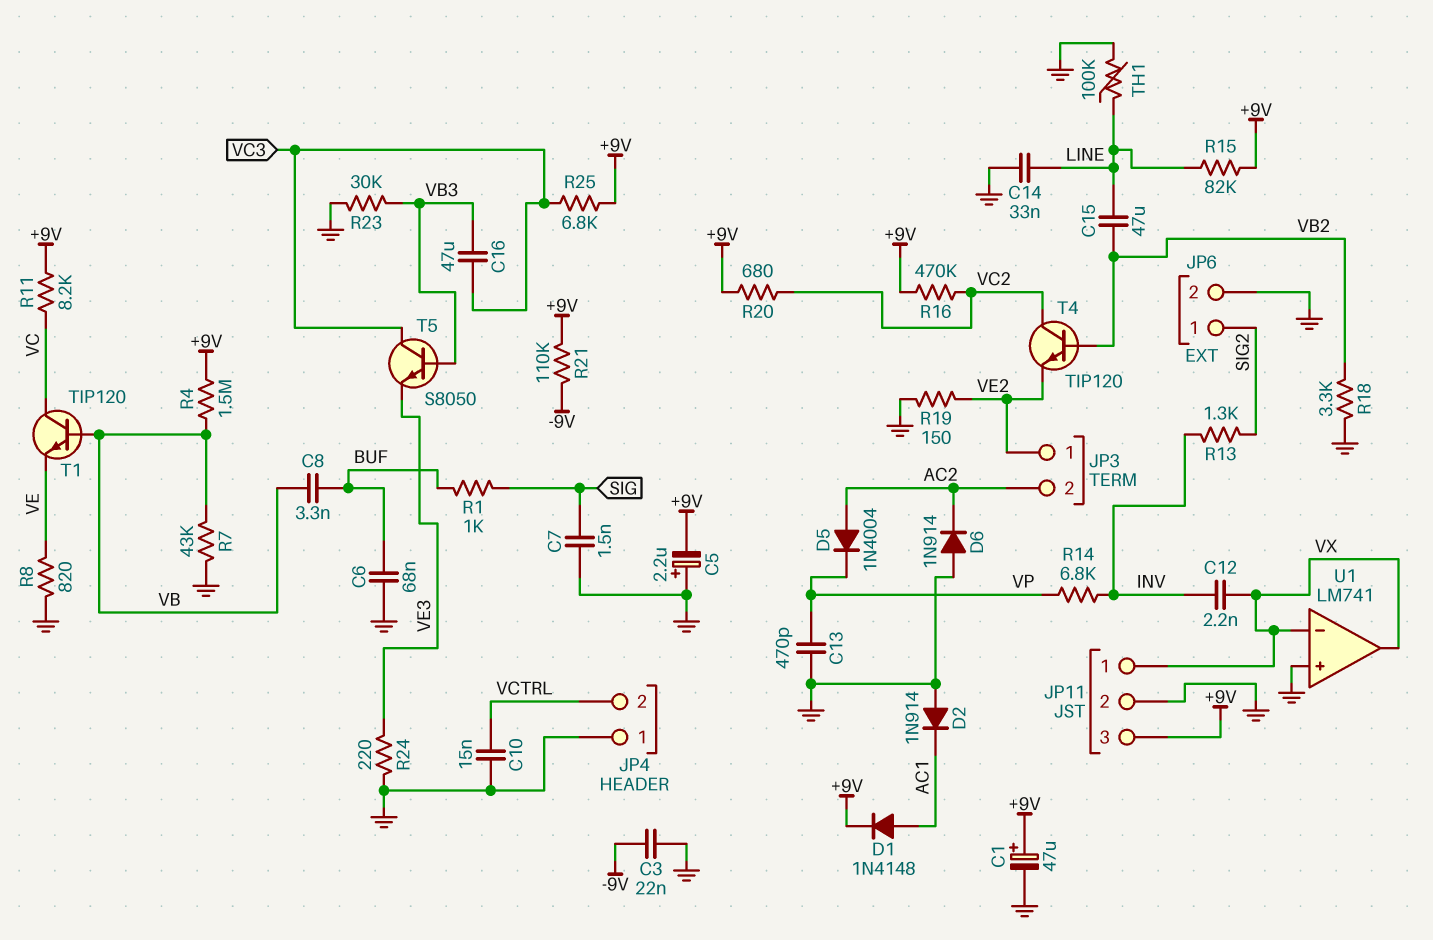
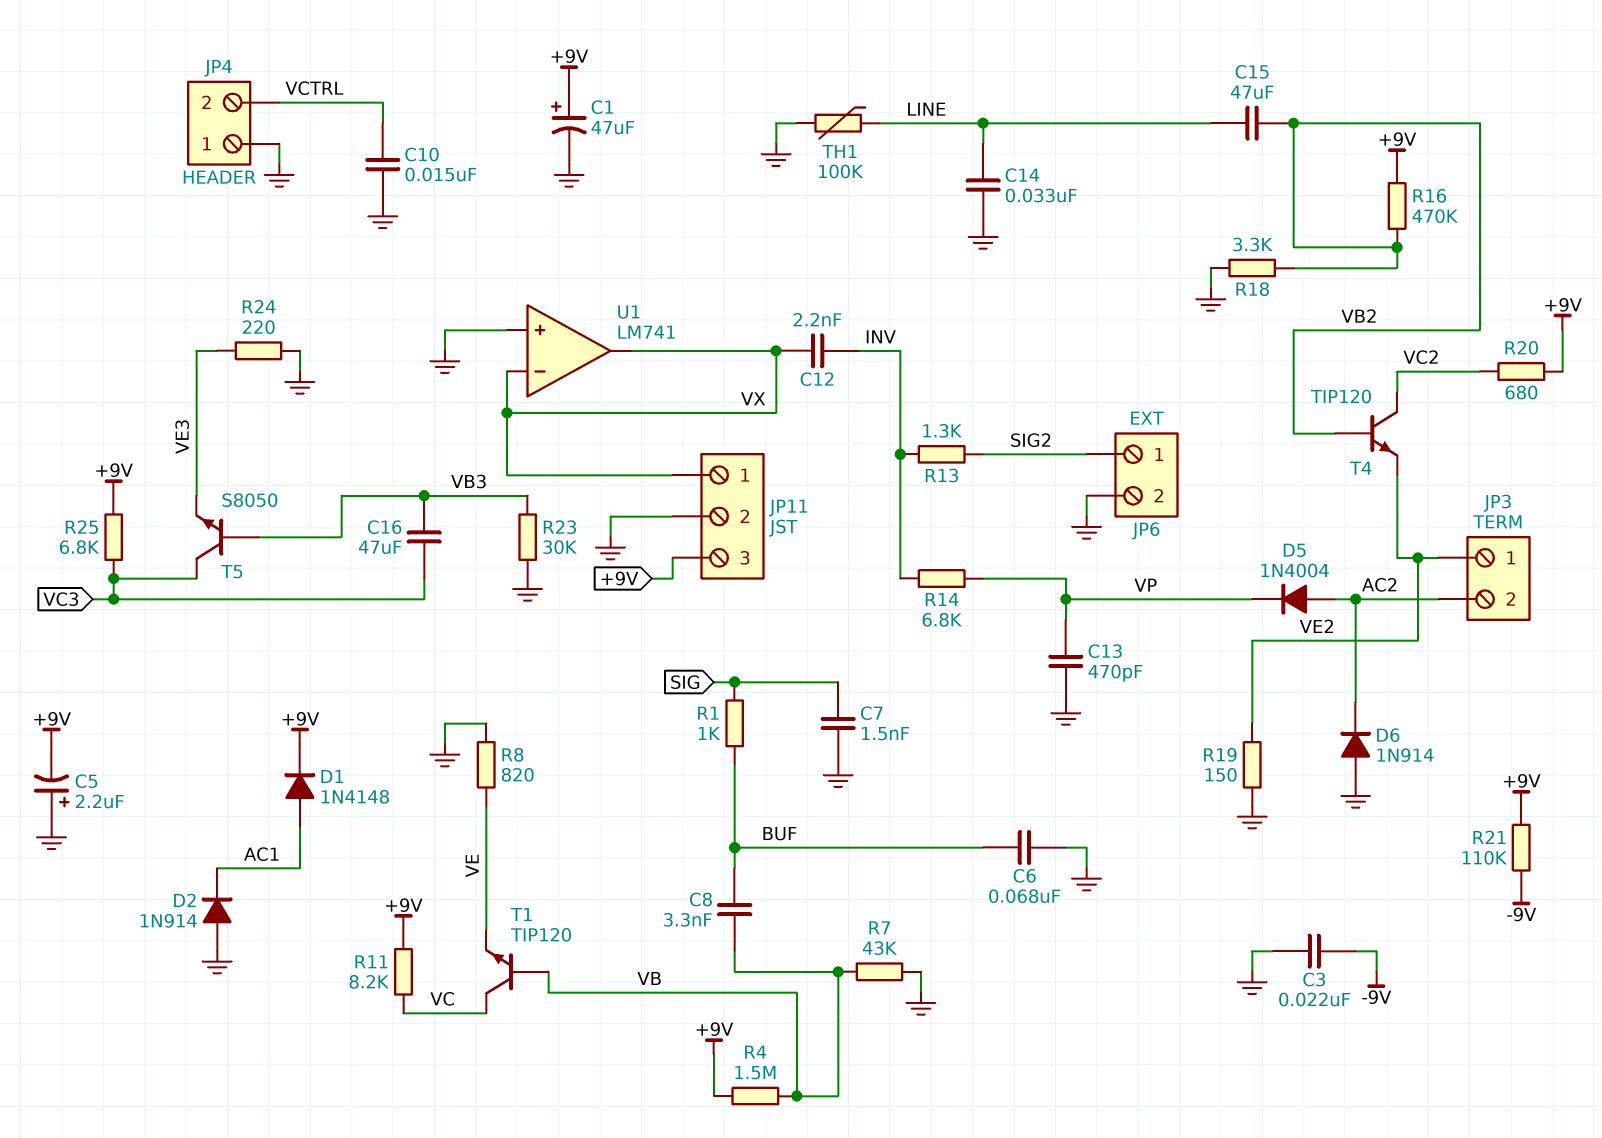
R15: 82k (+9V, LINE) -> none
R16: 470k (+9V, VC2) -> 470k (+9V, VB2)

